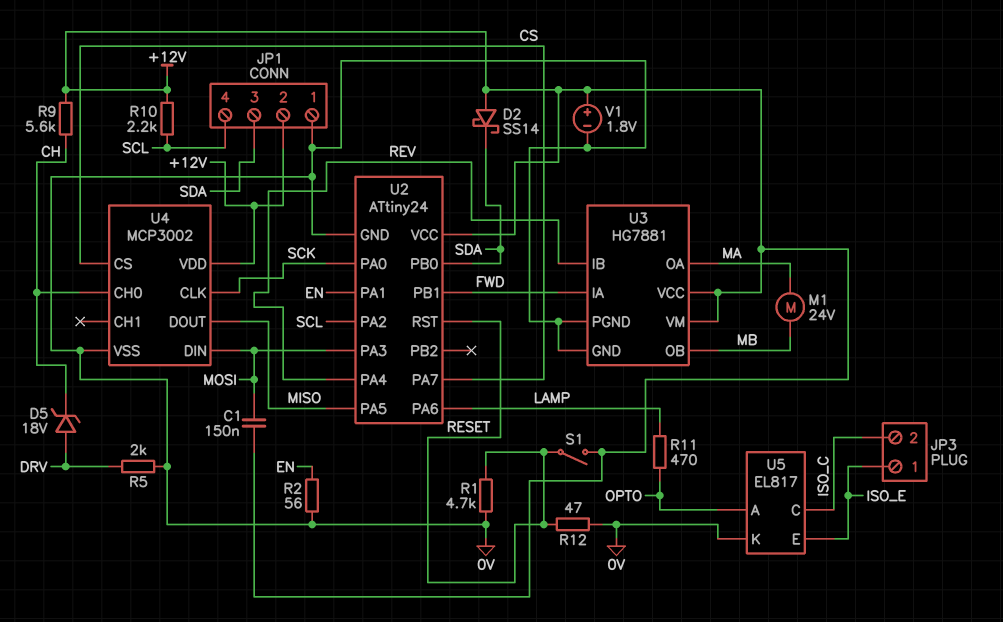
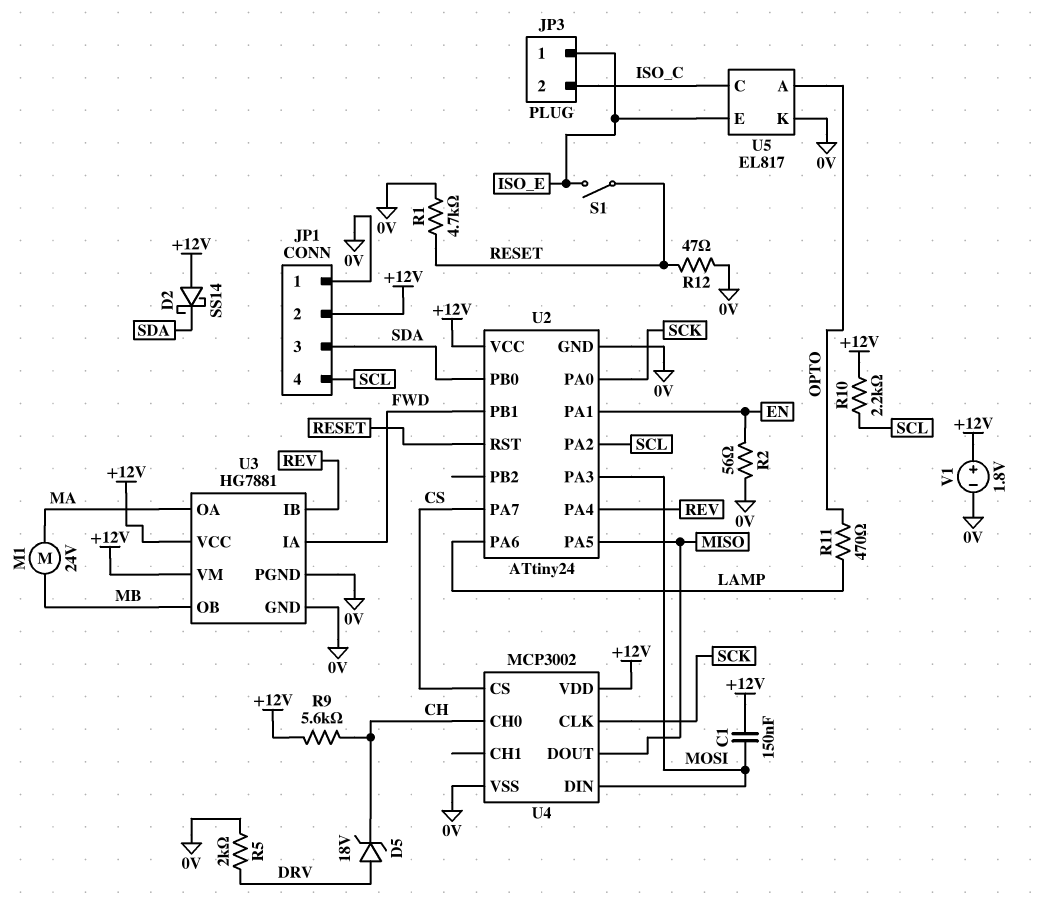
S1: switch (+12V, RESET) -> switch (ISO_E, RESET)

